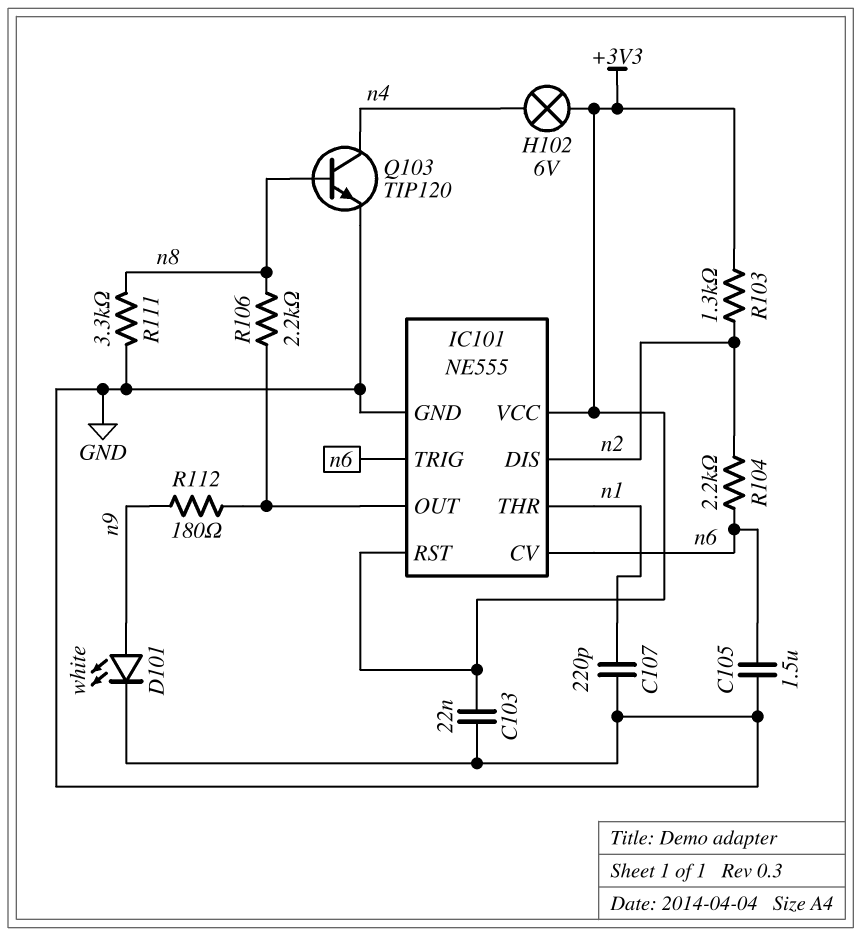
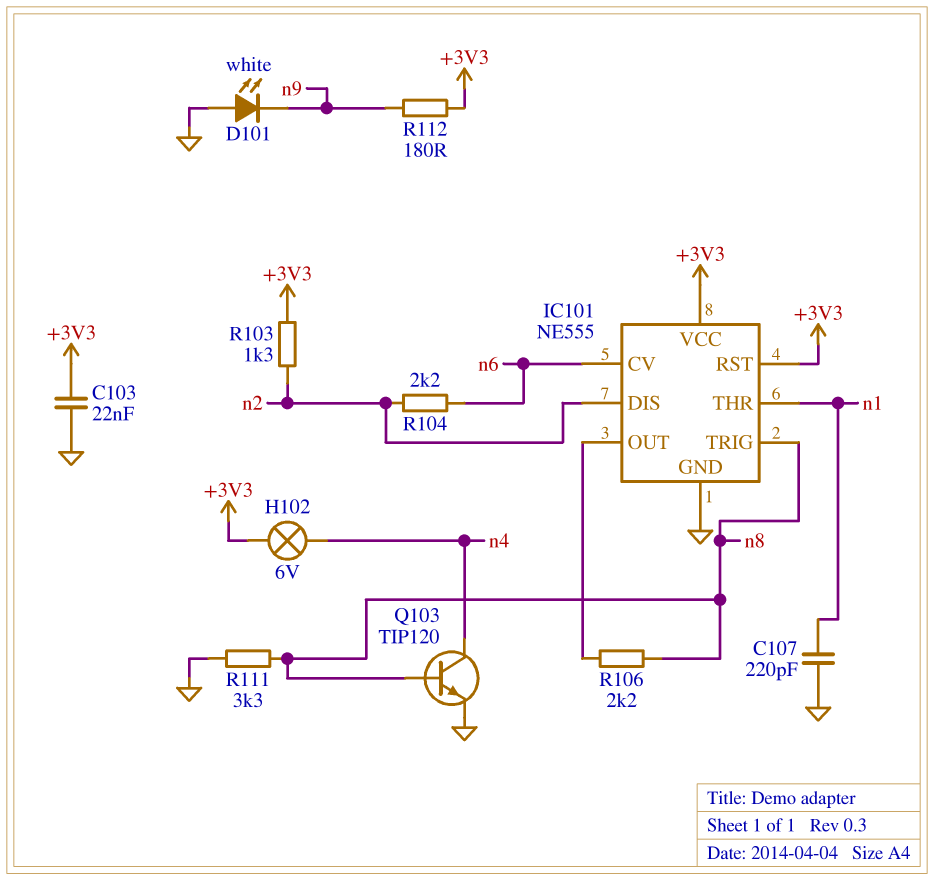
C105: 1.5uF (GND, n6) -> none
D101: LED white (A n9, K GND) -> LED white (A GND, K n9)
IC101 pin TRIG: n6 -> n8
R112: 180 (IC101/OUT, n9) -> 180 (+3V3, n9)

